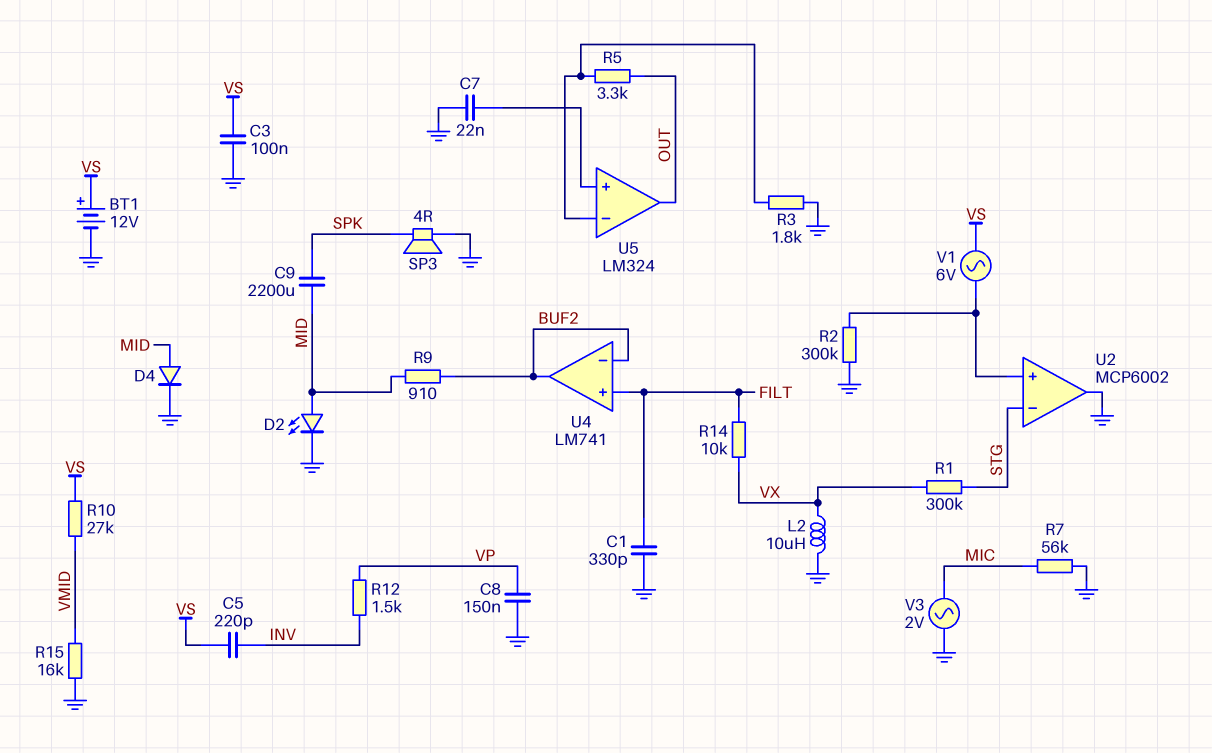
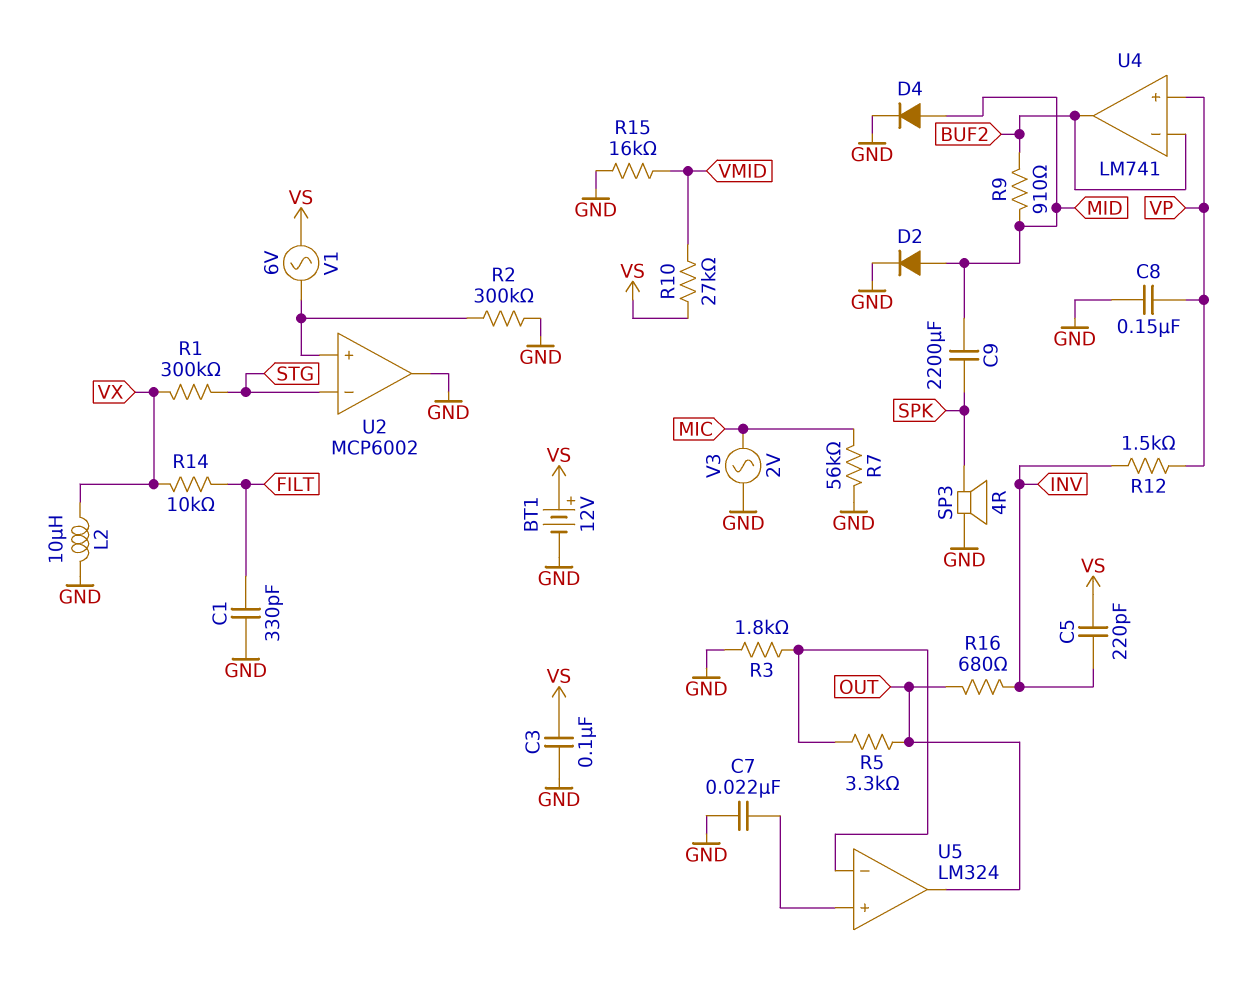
D2: LED (A MID, K GND) -> diode (A MID, K GND)
R16: none -> 680 (INV, OUT)
U4 pin in+: FILT -> VP

